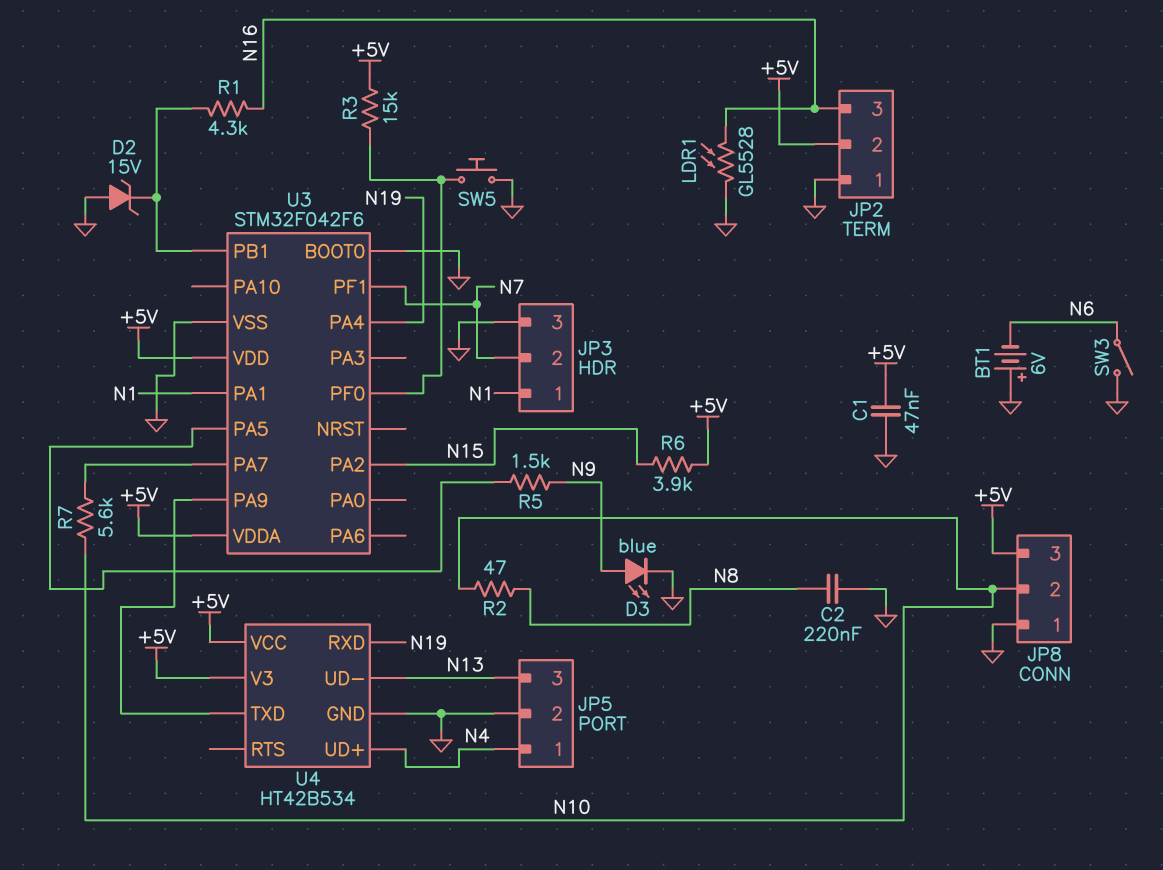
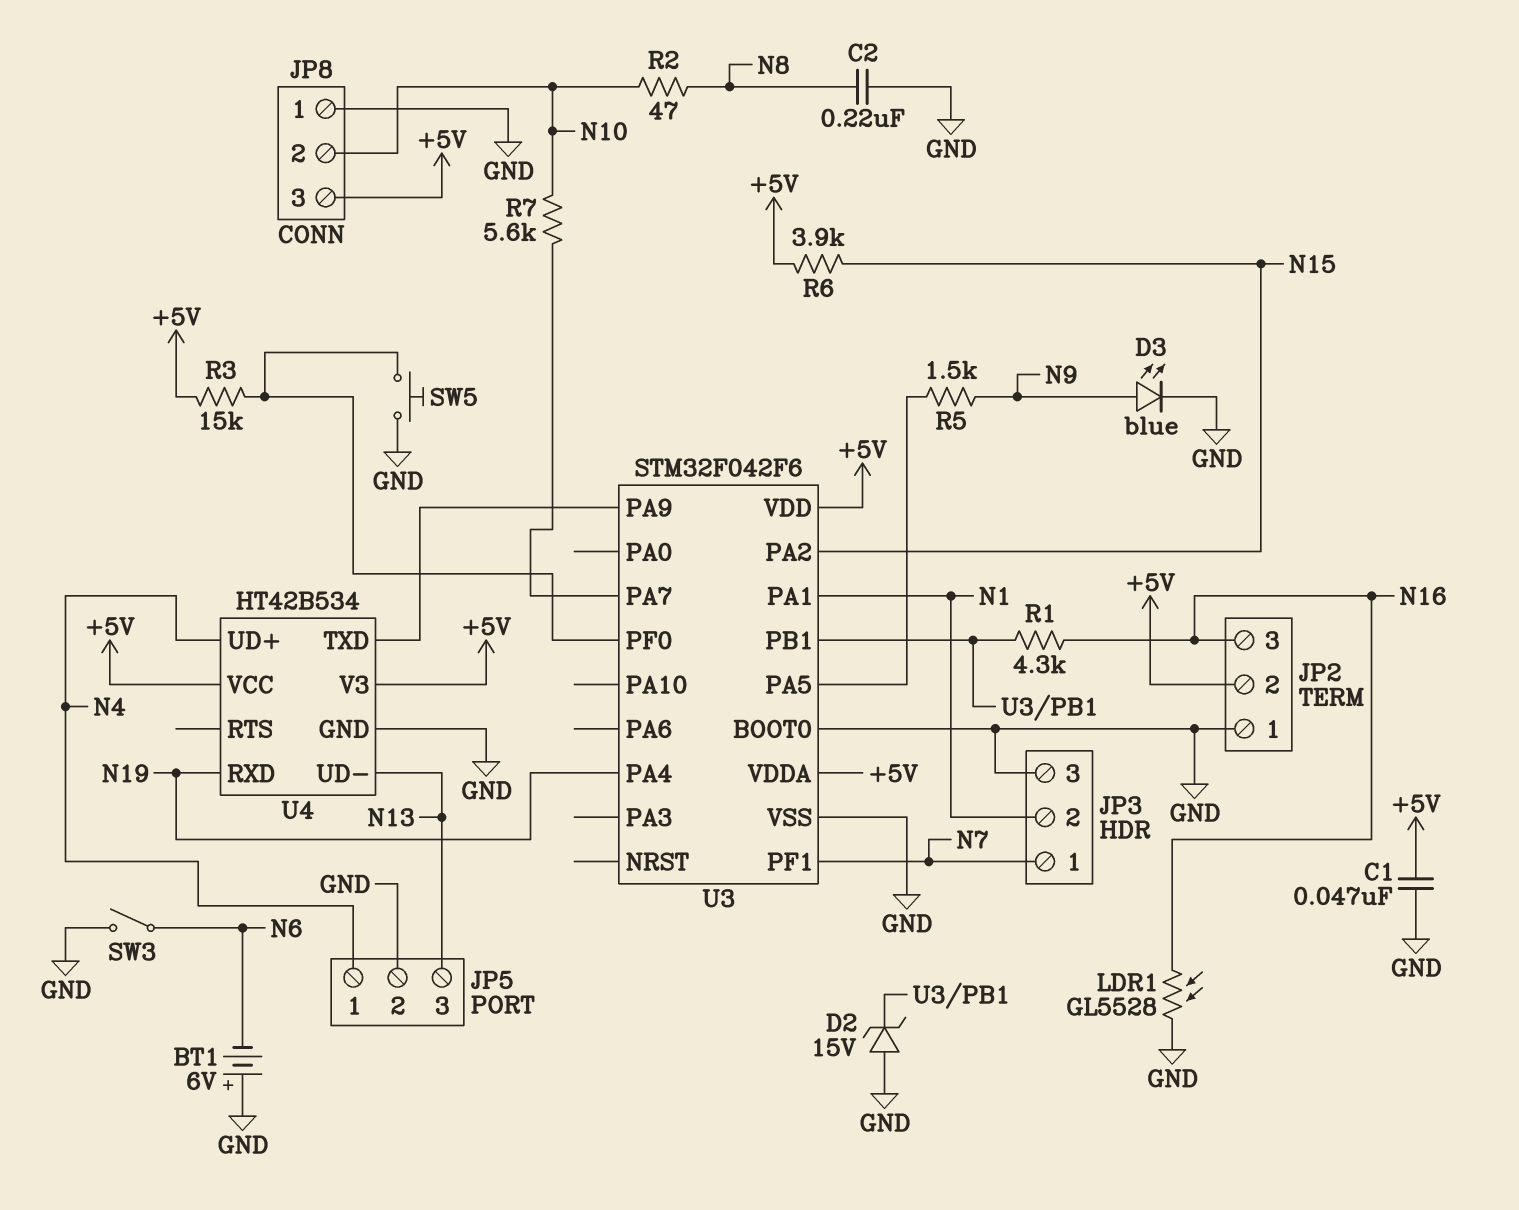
JP3 pin 1: N1 -> N7
JP3 pin 2: N7 -> N1

